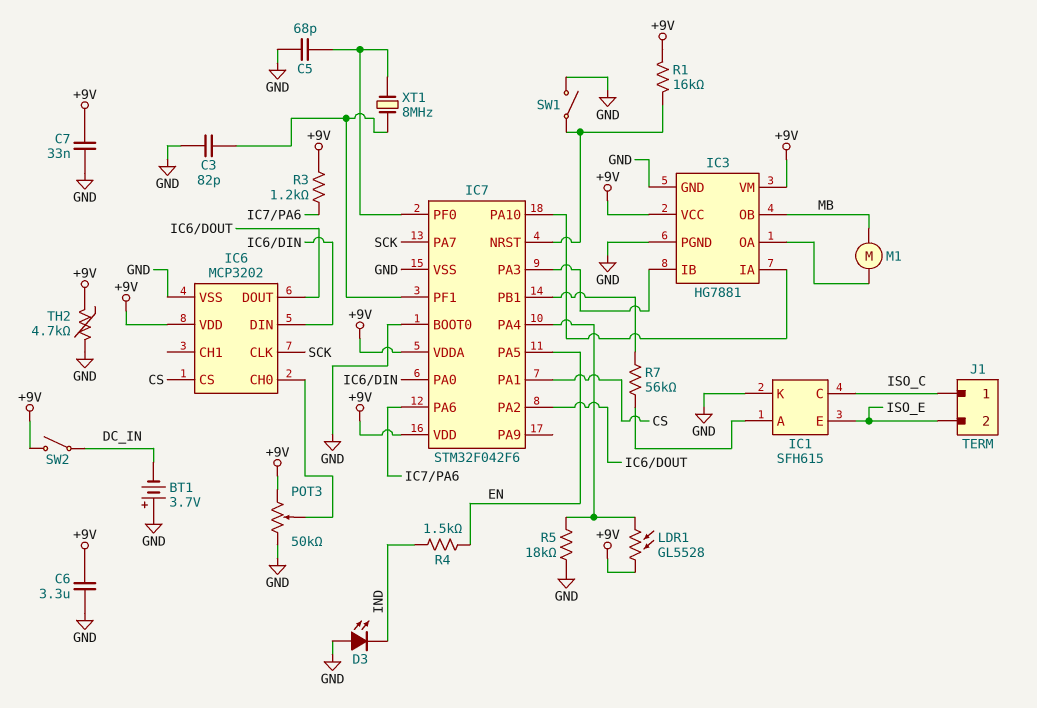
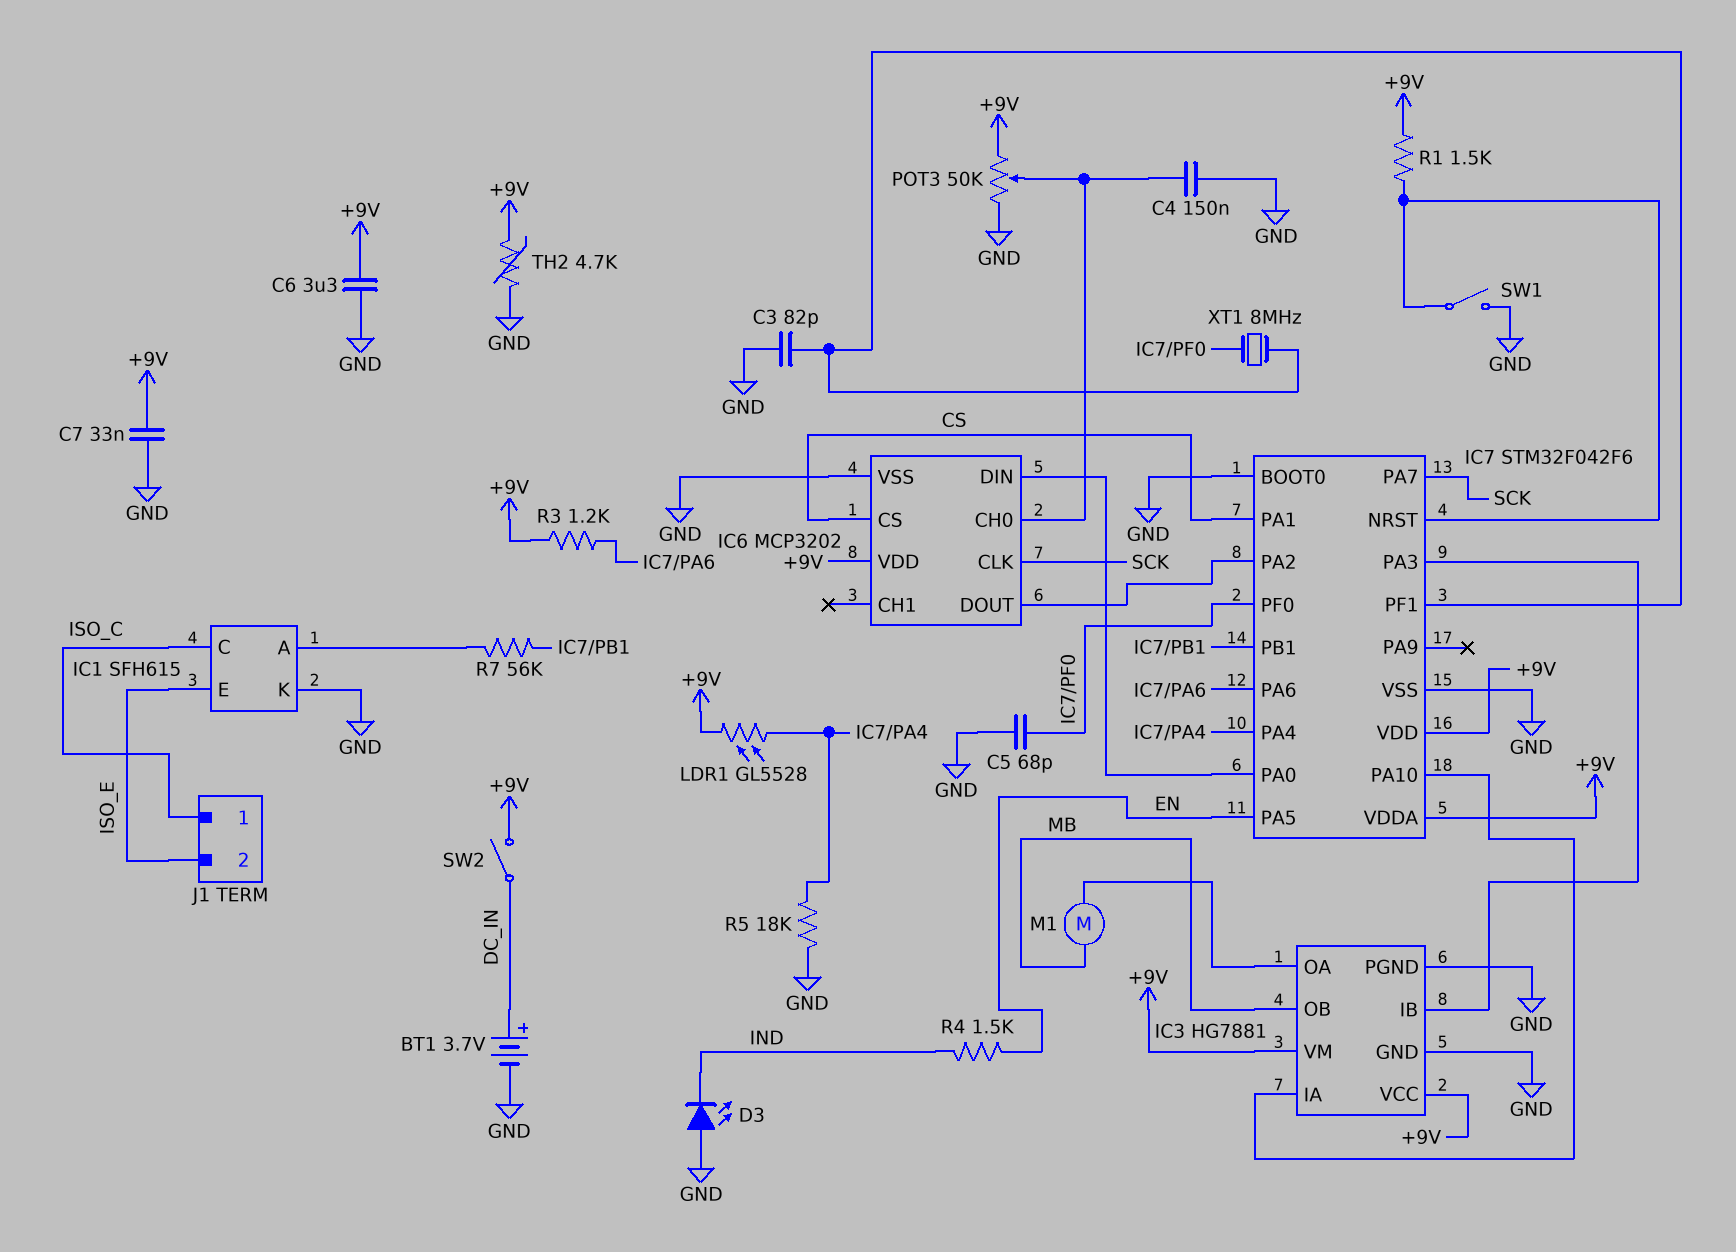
BT1: 3.7V (plus GND, minus DC_IN) -> 3.7V (plus DC_IN, minus GND)
C4: none -> 150nF (GND, IC6/CH0)
R1: 16k (+9V, IC7/NRST) -> 1.5k (+9V, IC7/NRST)

